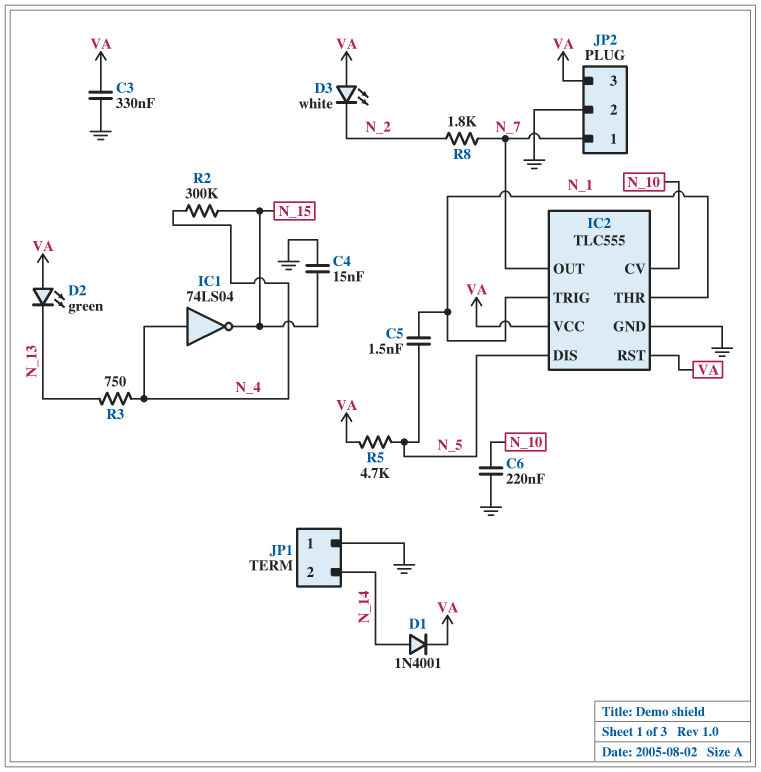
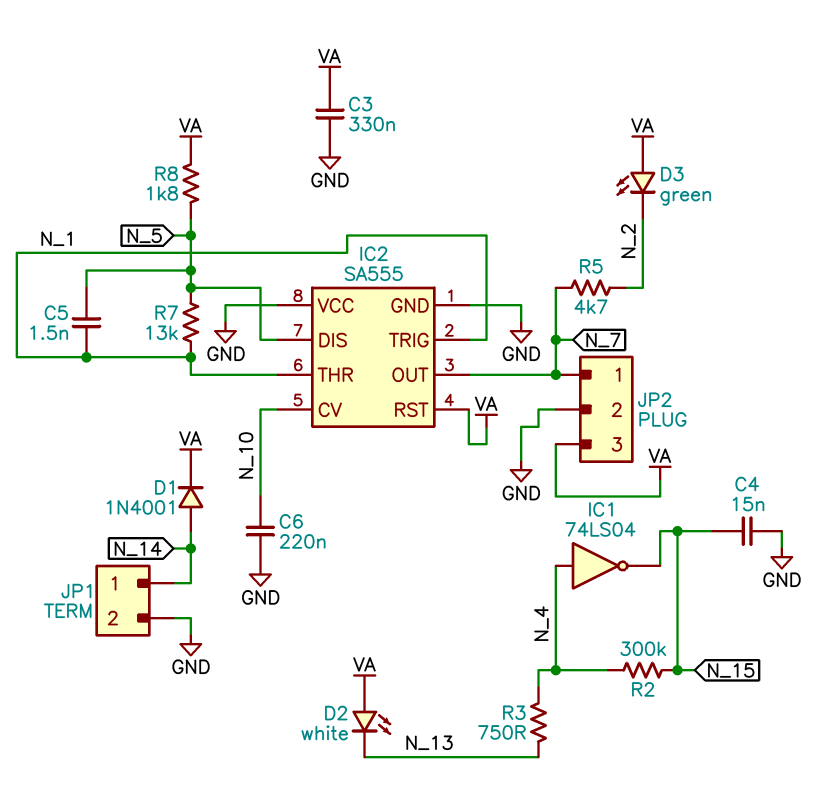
D2: LED green (A VA, K N_13) -> LED white (A VA, K N_13)
D3: LED white (A VA, K N_2) -> LED green (A VA, K N_2)
IC2: TLC555 -> SA555
IC2 pin VCC: VA -> GND
JP1 pin 1: GND -> N_14
JP1 pin 2: N_14 -> GND
R5: 4.7k (N_5, VA) -> 4.7k (N_2, N_7)
R7: none -> 13k (N_1, N_5)
R8: 1.8k (N_2, N_7) -> 1.8k (N_5, VA)

